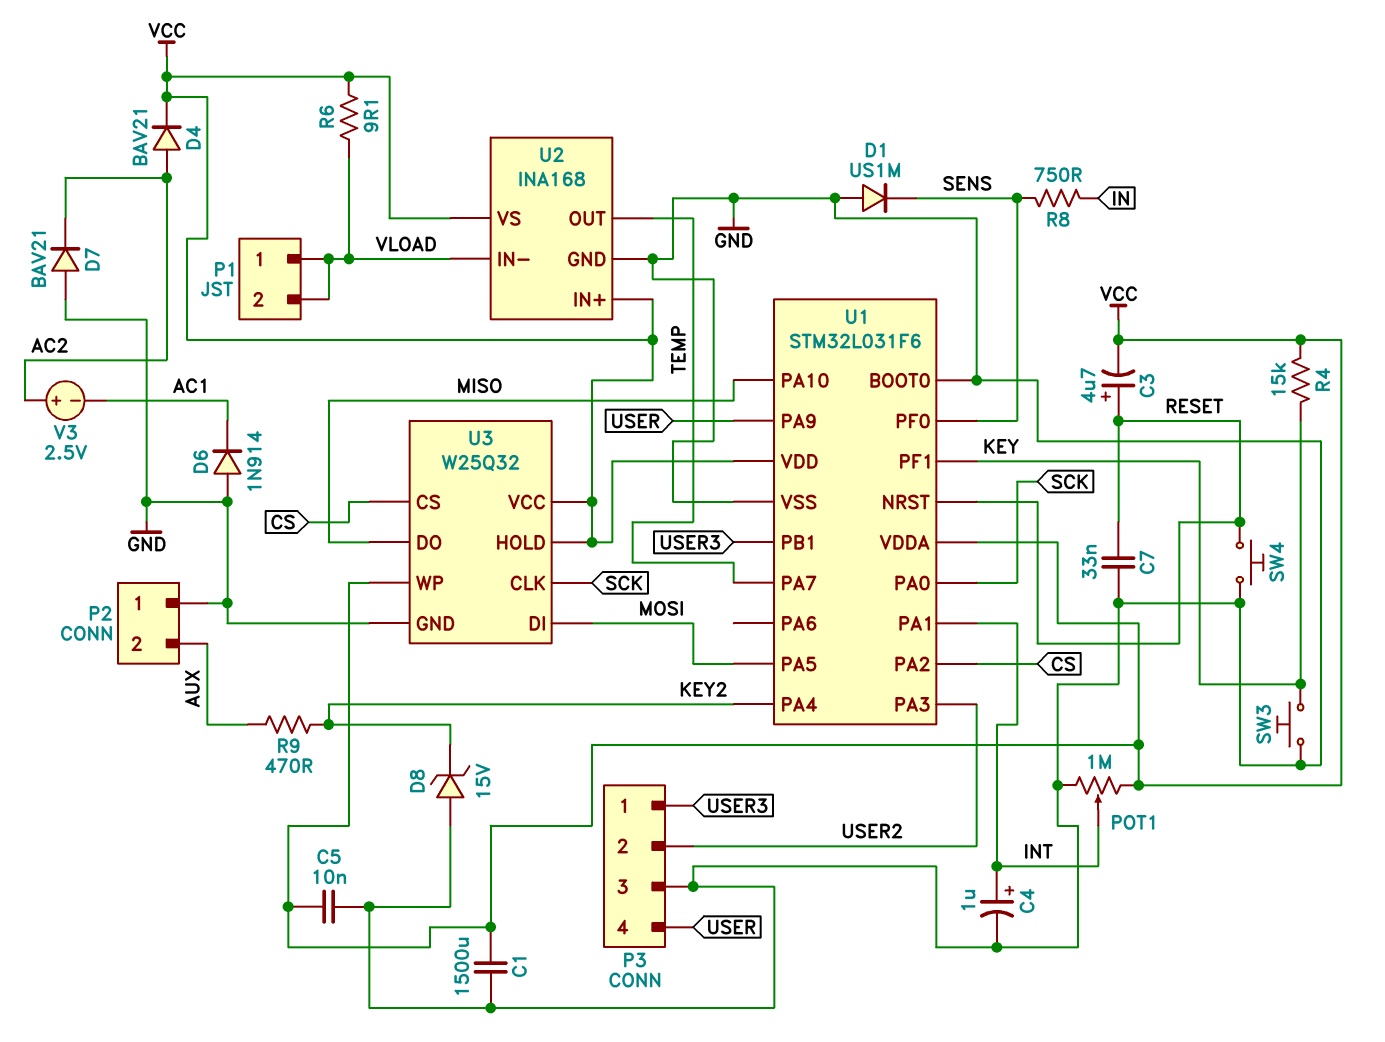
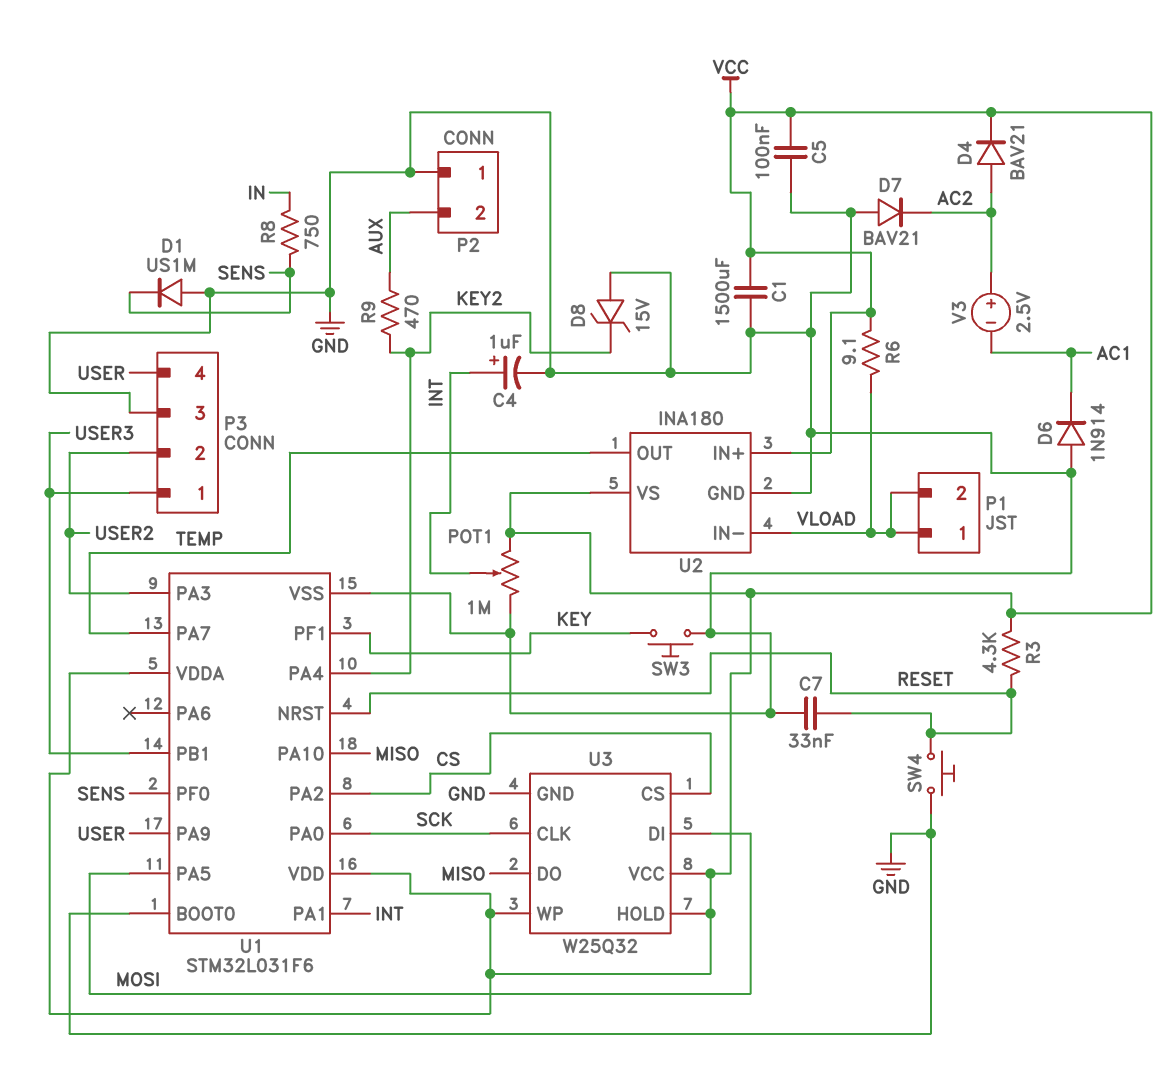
C3: 4.7uF (plus RESET, minus VCC) -> none
C5: 10nF (GND, VCC) -> 100nF (GND, VCC)
R3: none -> 4.3k (RESET, VCC)
R4: 15k (KEY, VCC) -> none
U2: INA168 -> INA180

